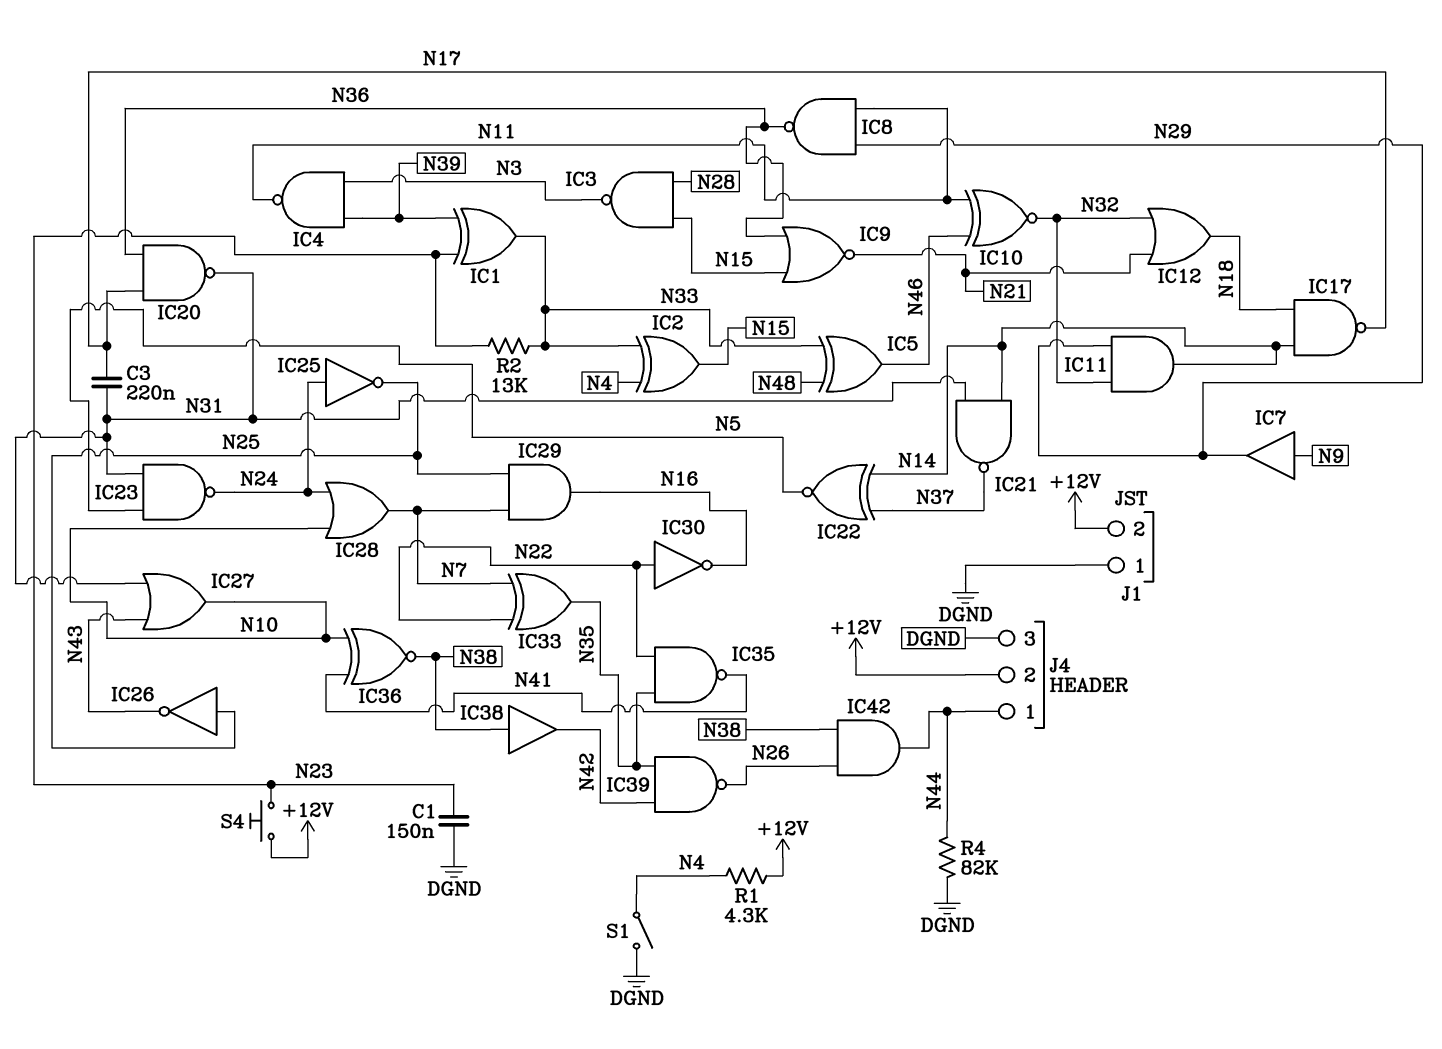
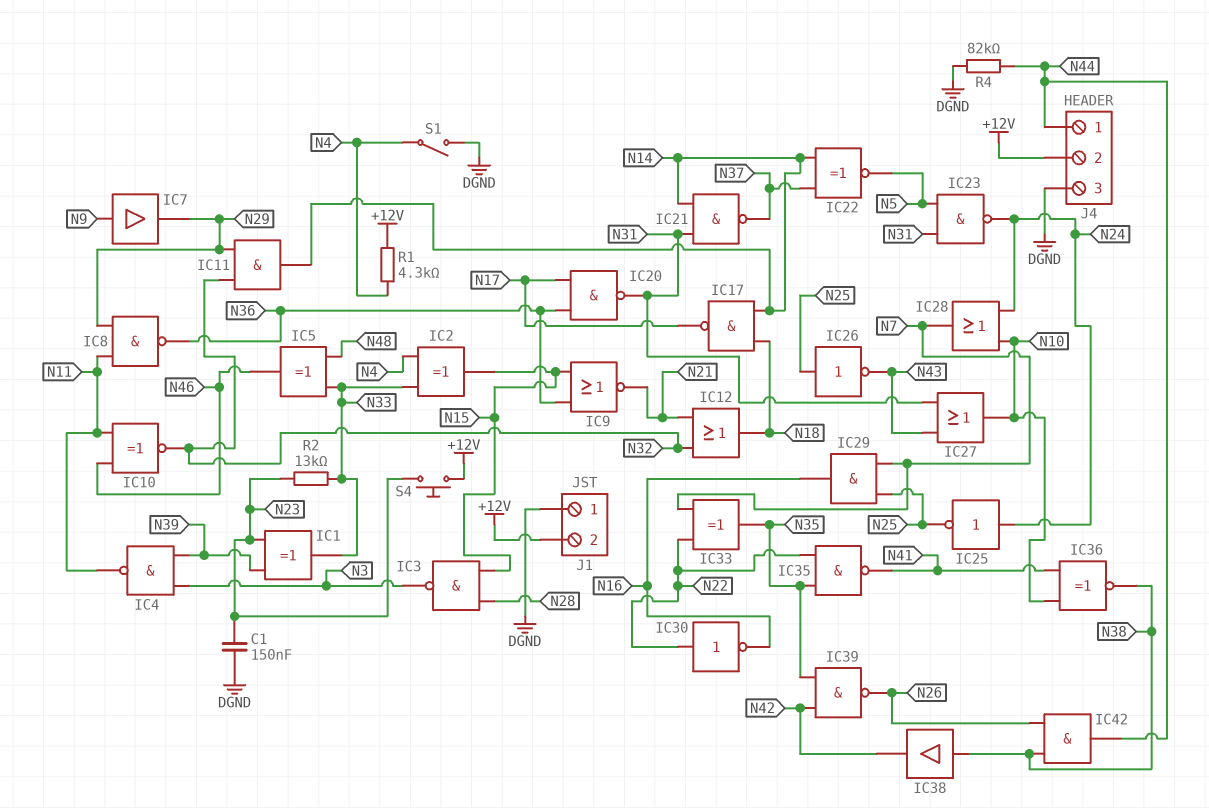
C3: 220nF (N17, N31) -> none

